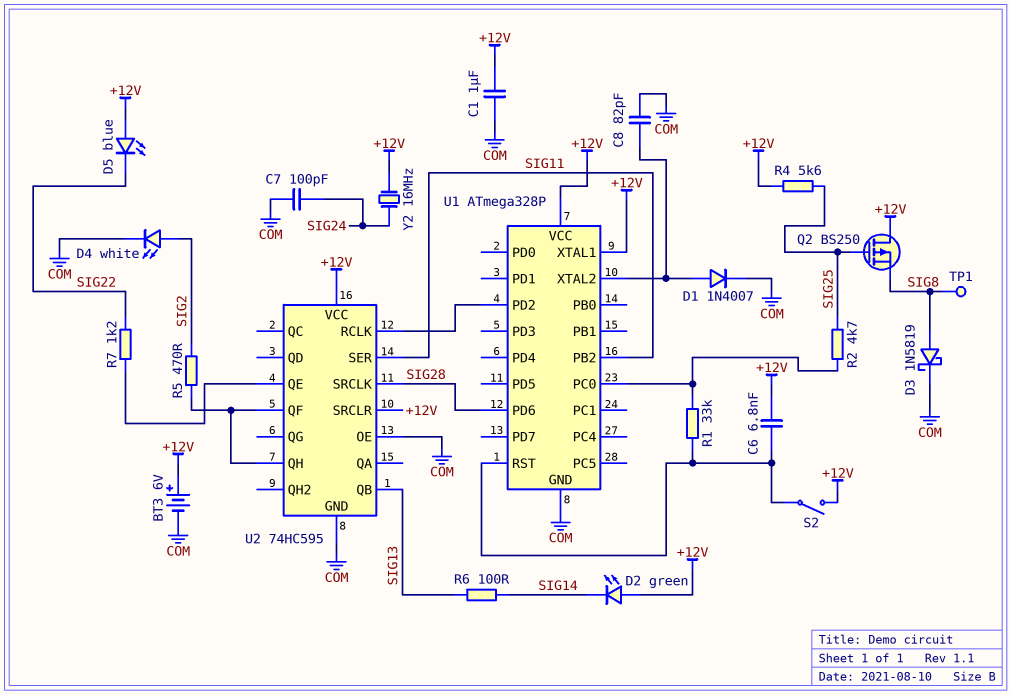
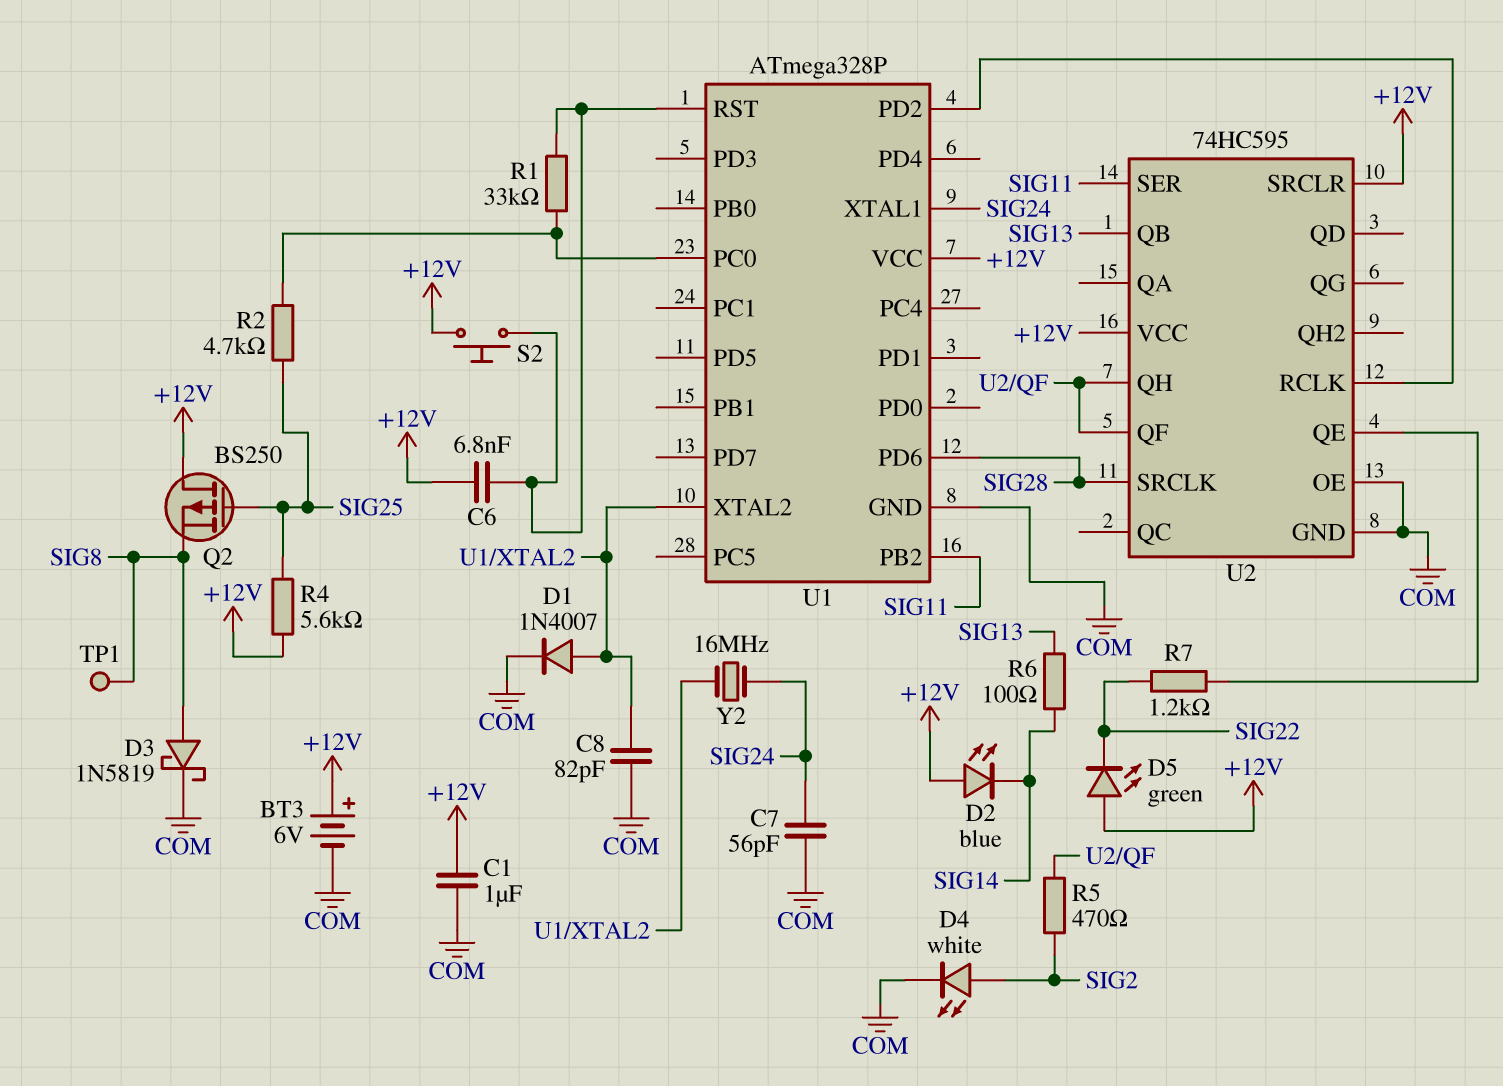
C7: 100pF (COM, SIG24) -> 56pF (COM, SIG24)
D2: LED green (A +12V, K SIG14) -> LED blue (A +12V, K SIG14)
D5: LED blue (A +12V, K SIG22) -> LED green (A +12V, K SIG22)
S2: switch (+12V, U1/RST) -> button (+12V, U1/RST)
U1 pin XTAL1: +12V -> SIG24
Y2: 16MHz (+12V, SIG24) -> 16MHz (SIG24, U1/XTAL2)

